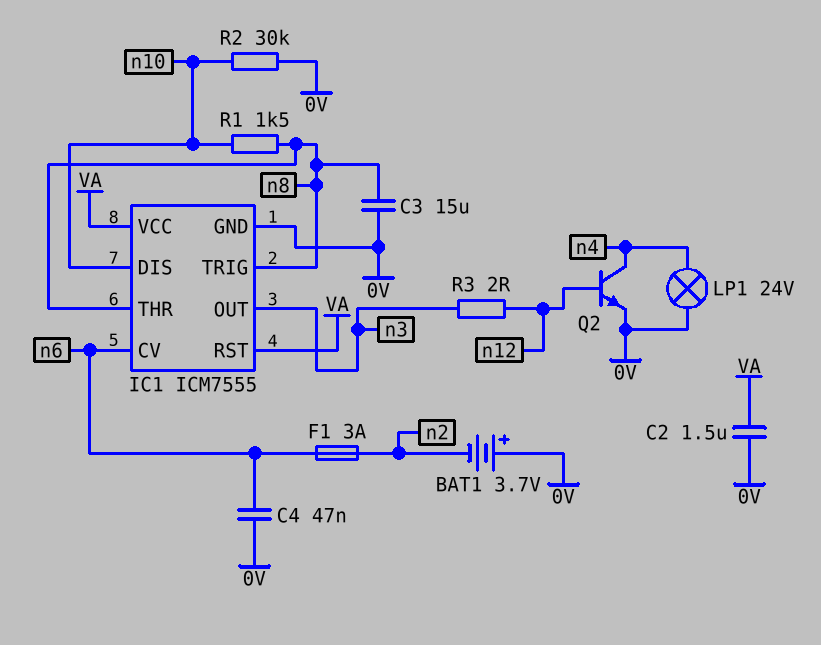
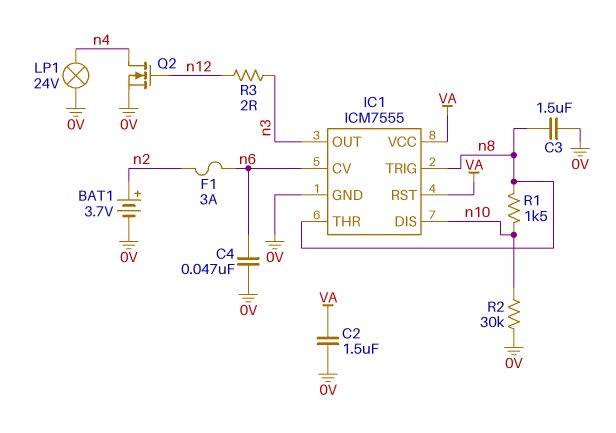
BAT1: 3.7V (plus 0V, minus n2) -> 3.7V (plus n2, minus 0V)
C3: 15uF (0V, n8) -> 1.5uF (0V, n8)
Q2: NPN (B n12, C n4, E 0V) -> NMOS (G n12, D n4, S 0V)

